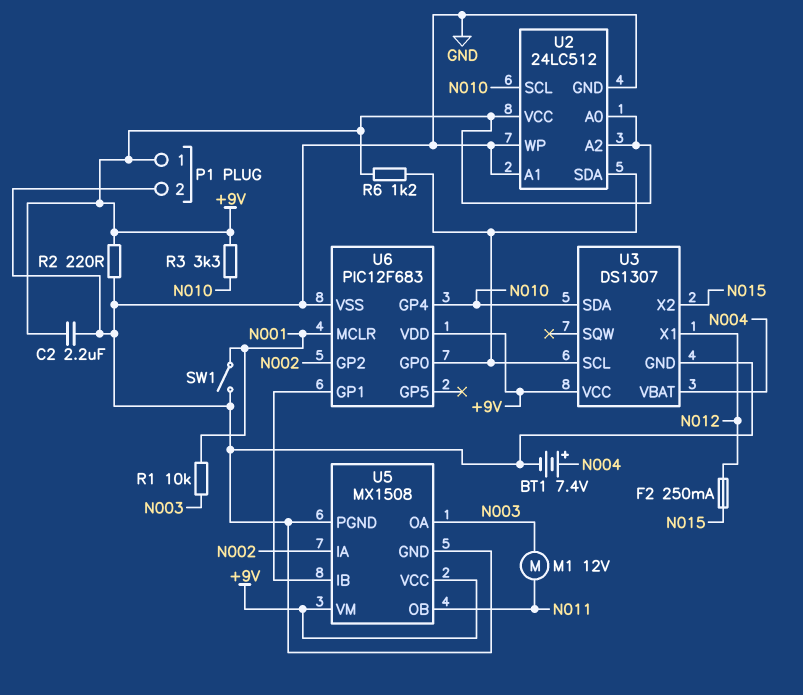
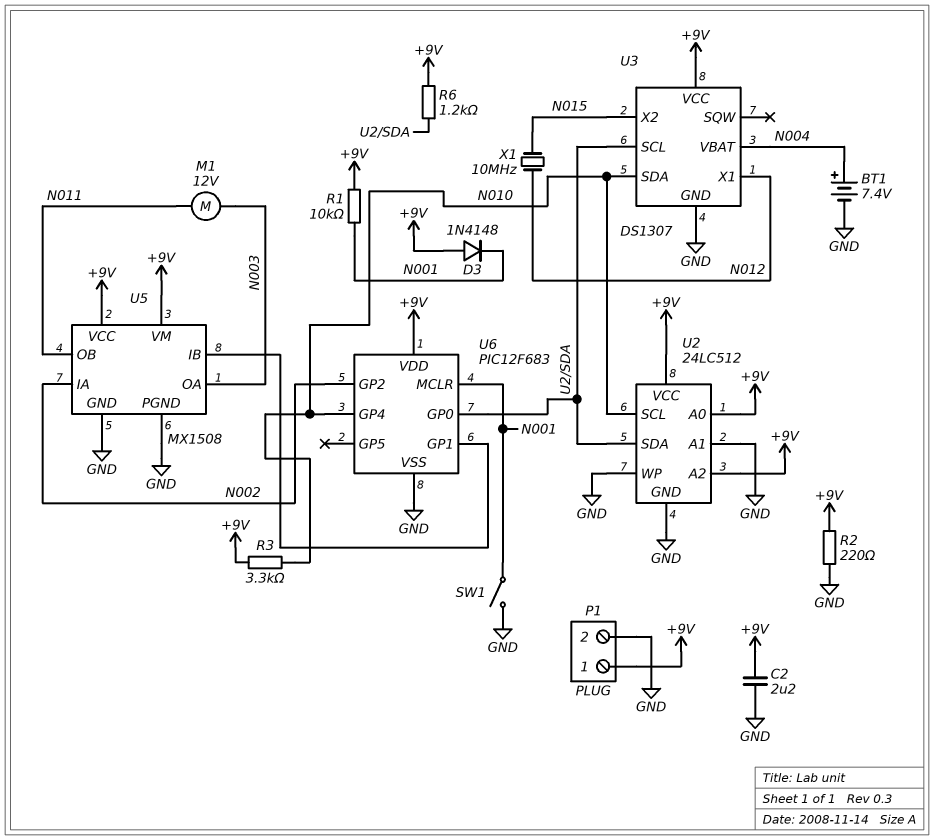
D3: none -> diode 1N4148 (A +9V, K N001)
F2: 250mA (N012, N015) -> none
R1: 10k (N001, N003) -> 10k (+9V, N001)
X1: none -> 10MHz (N012, N015)

